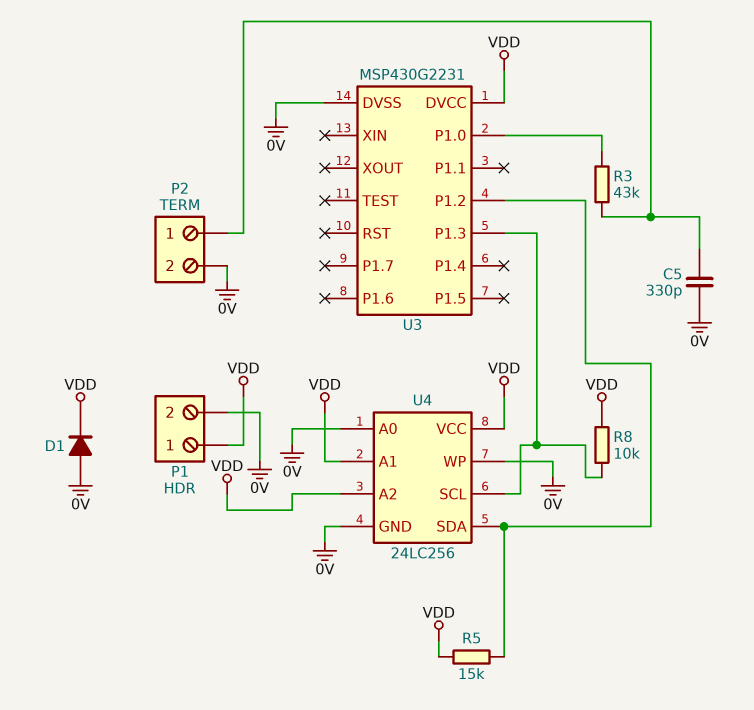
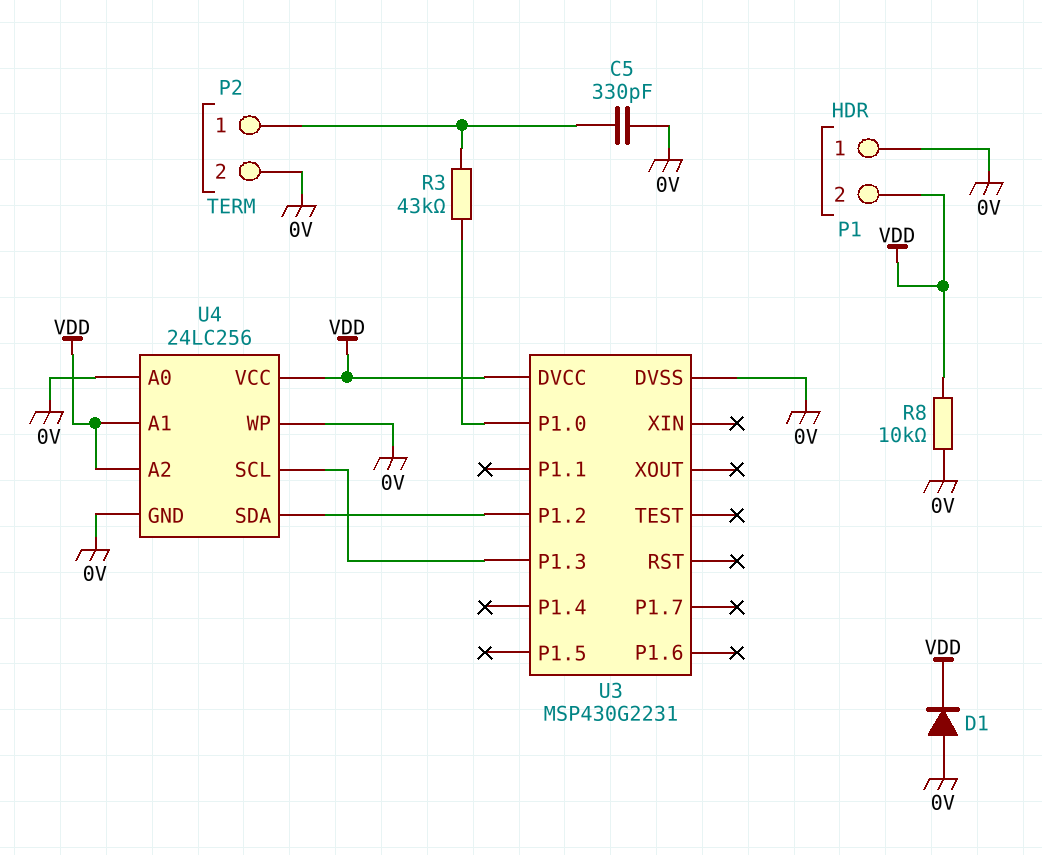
P1 pin 1: VDD -> 0V
P1 pin 2: 0V -> VDD
R5: 15k (U3/P1.2, VDD) -> none
R8: 10k (U3/P1.3, VDD) -> 10k (0V, VDD)

